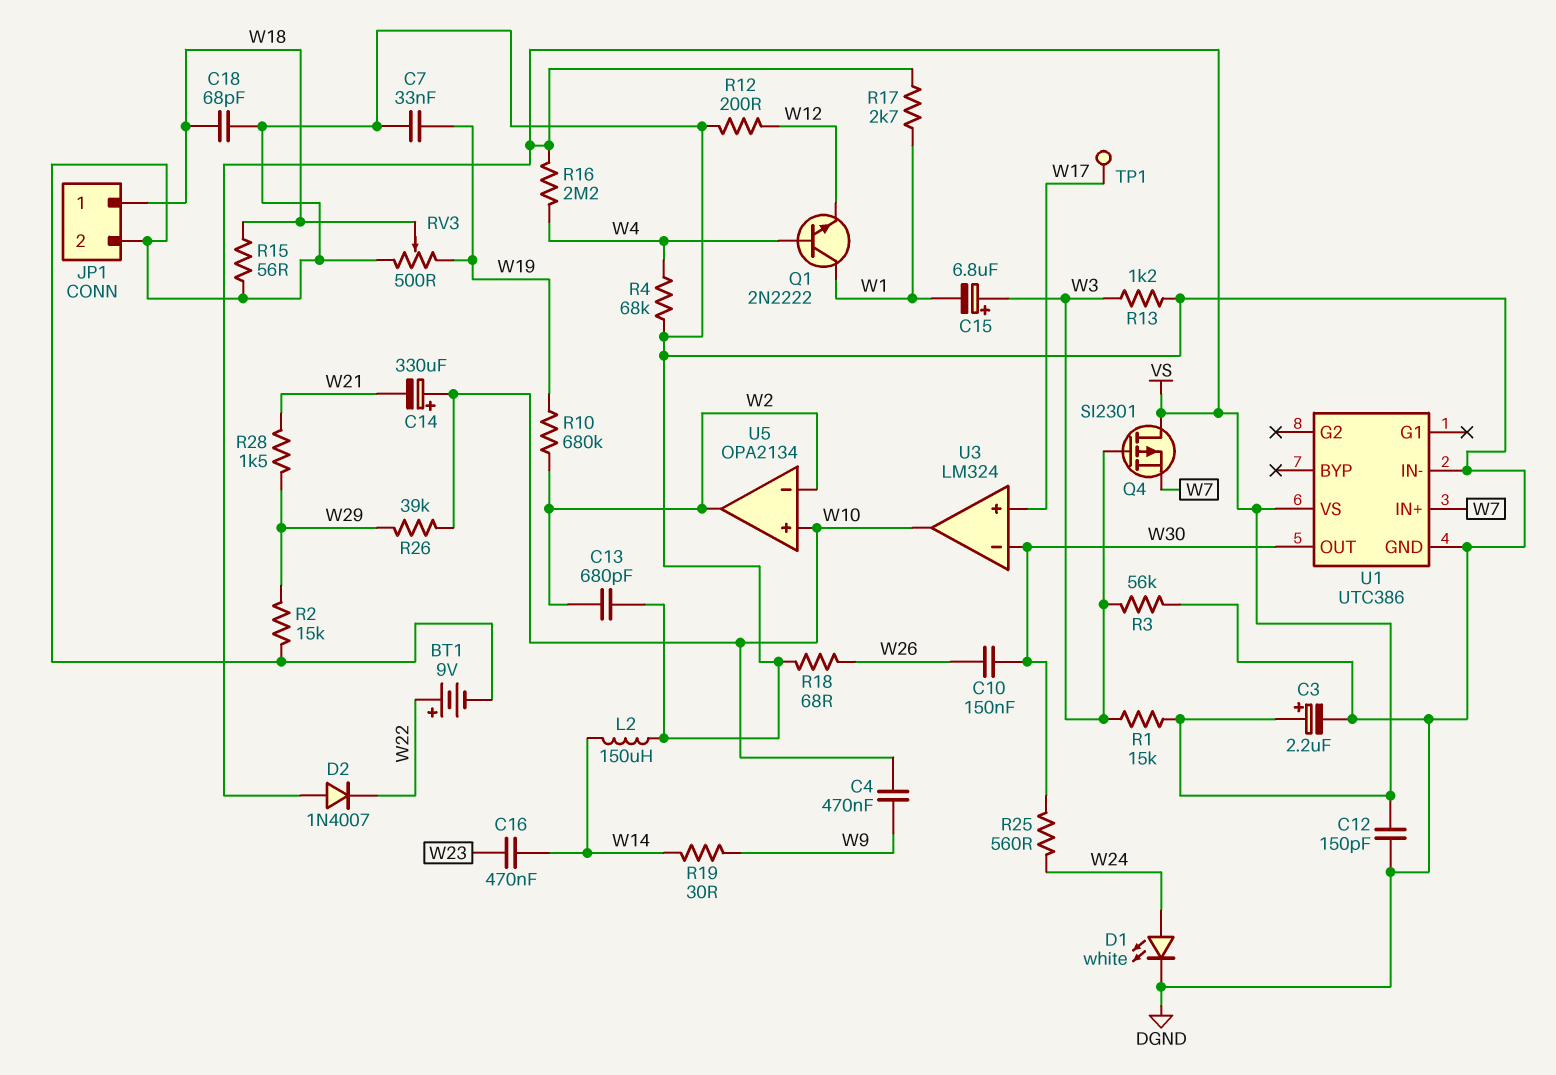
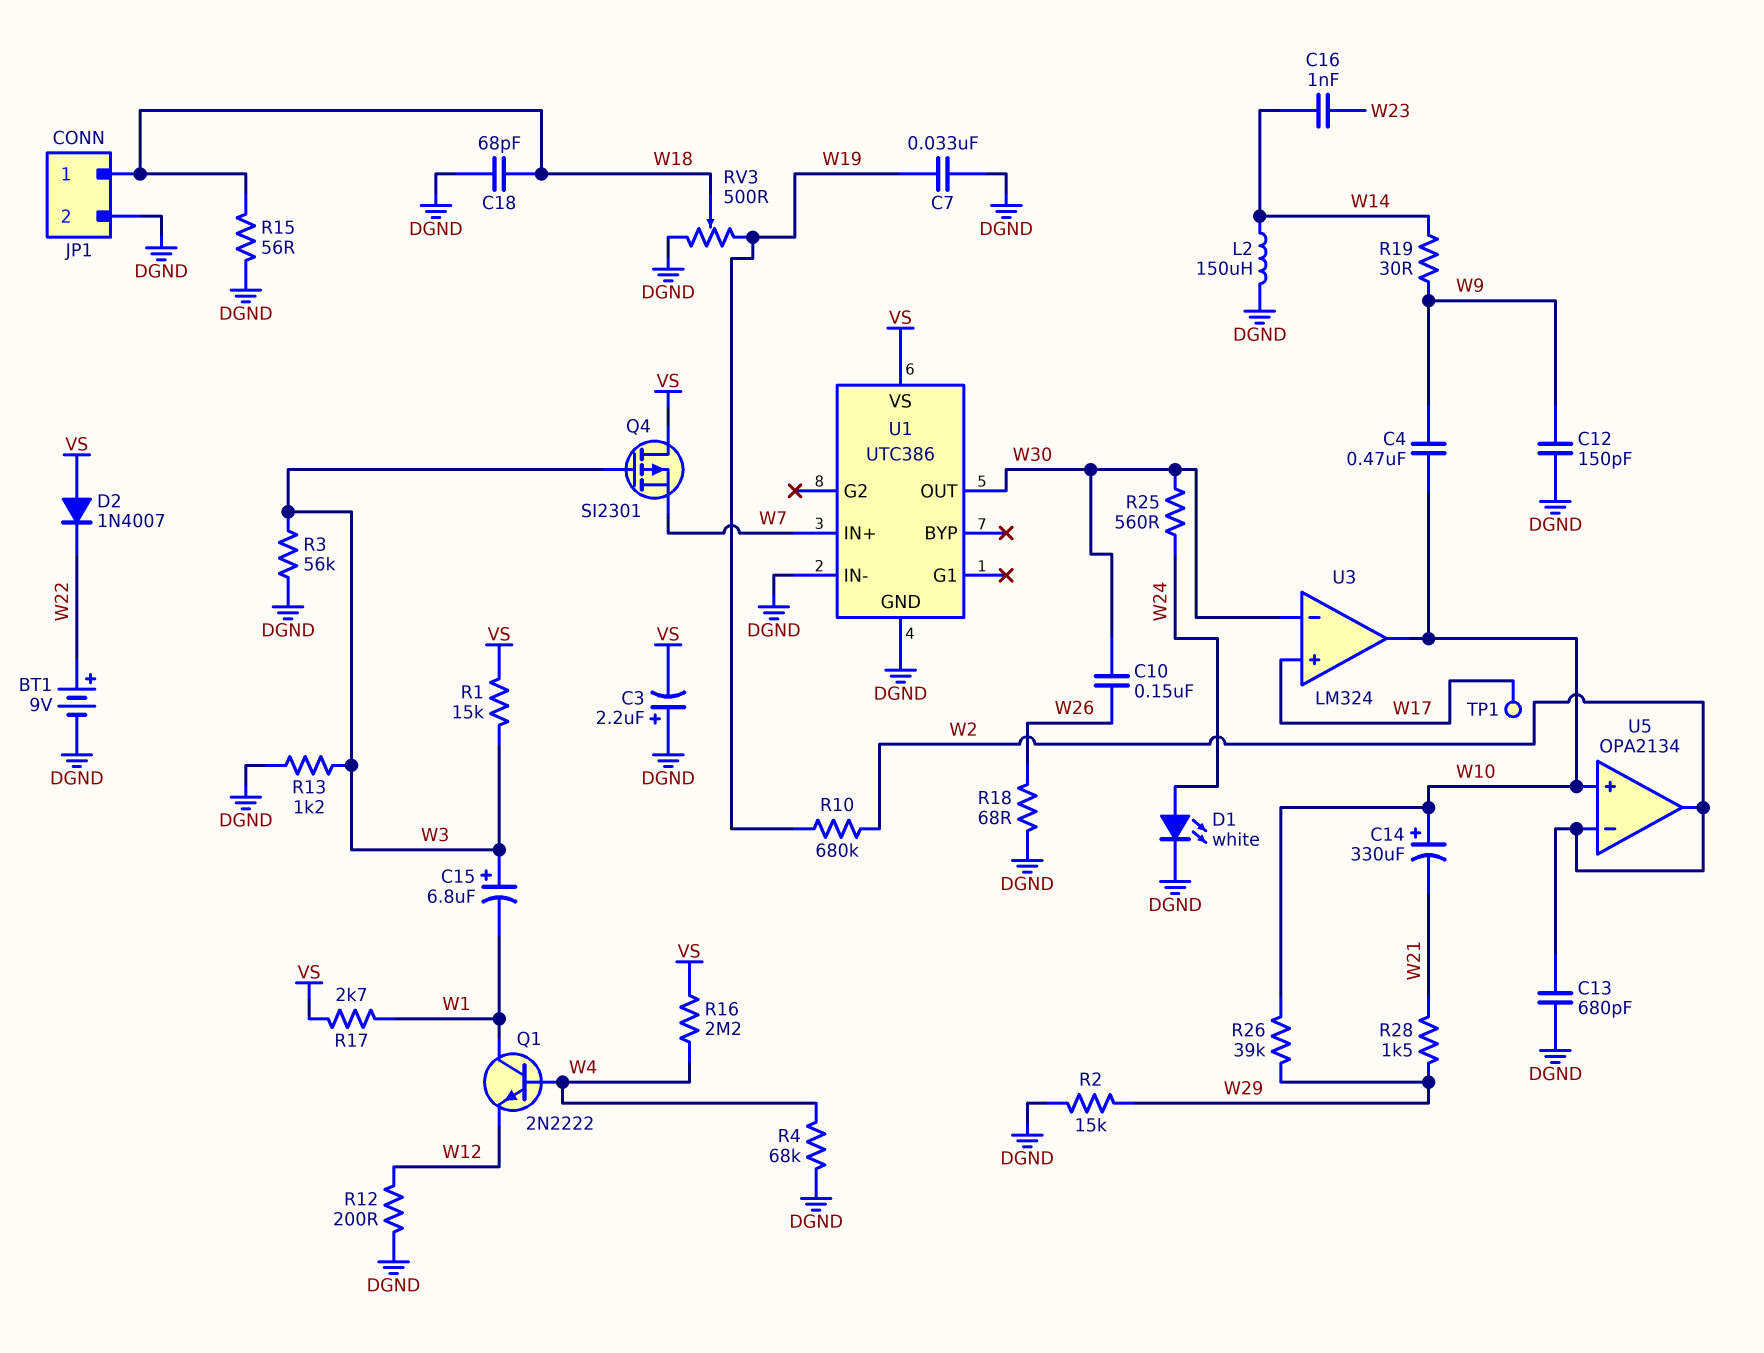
C3: 2.2uF (plus VS, minus DGND) -> 2.2uF (plus DGND, minus VS)
C12: 150pF (DGND, VS) -> 150pF (DGND, W9)
C16: 470nF (W14, W23) -> 1nF (W14, W23)

